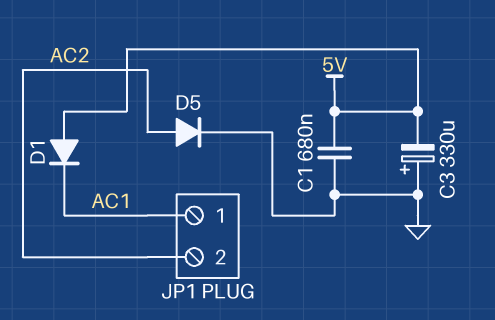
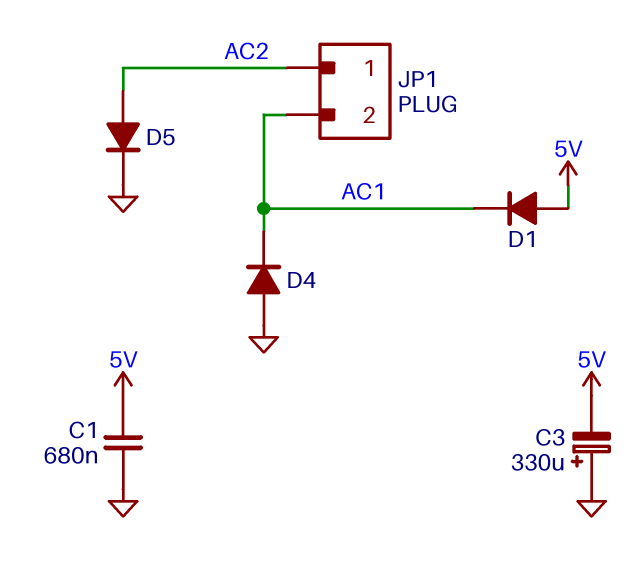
D4: none -> diode (A GND, K AC1)
JP1 pin 1: AC1 -> AC2
JP1 pin 2: AC2 -> AC1

